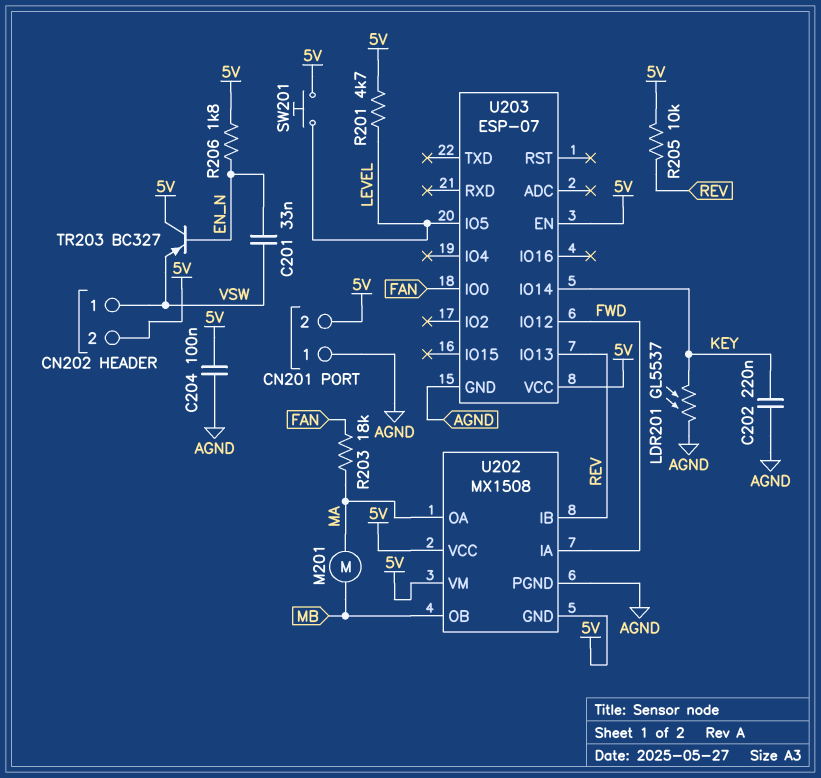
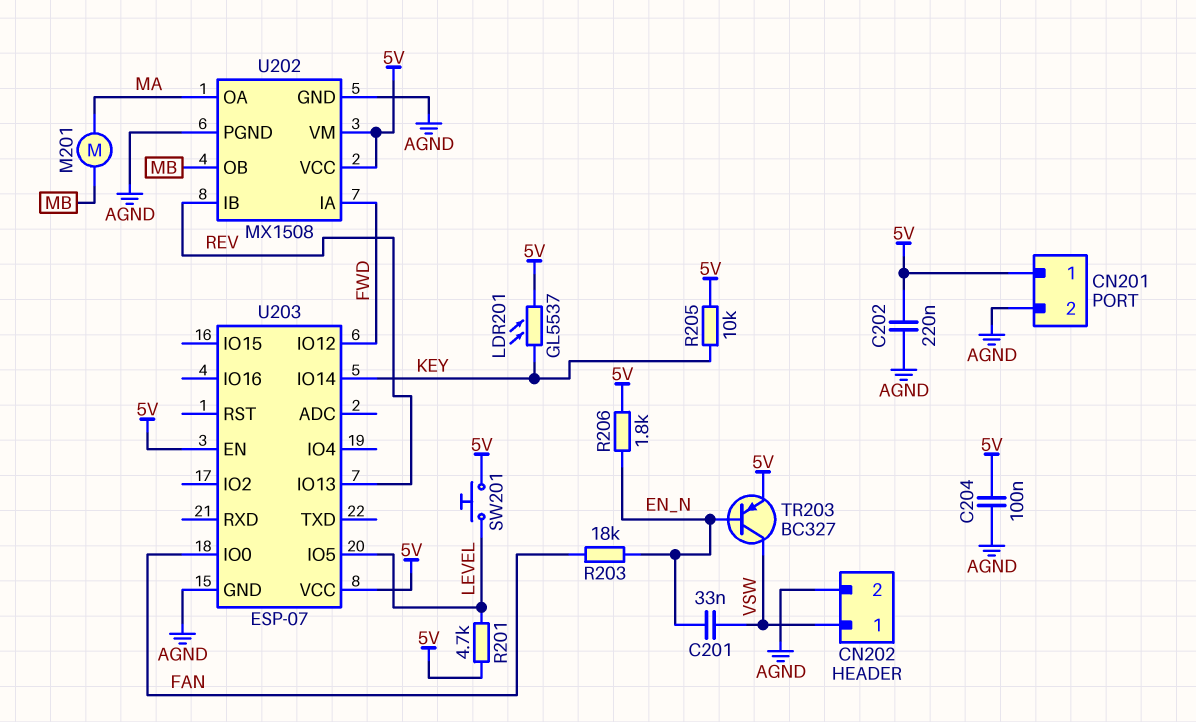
C202: 220nF (AGND, KEY) -> 220nF (5V, AGND)
CN201 pin 1: AGND -> 5V
CN201 pin 2: 5V -> AGND
CN202 pin 2: 5V -> AGND
LDR201: GL5537 (AGND, KEY) -> GL5537 (5V, KEY)
R203: 18k (FAN, MA) -> 18k (EN_N, FAN)
R205: 10k (5V, REV) -> 10k (5V, KEY)
TR203: PNP BC327 (B EN_N, C 5V, E VSW) -> PNP BC327 (B EN_N, C VSW, E 5V)
U202 pin GND: 5V -> AGND

